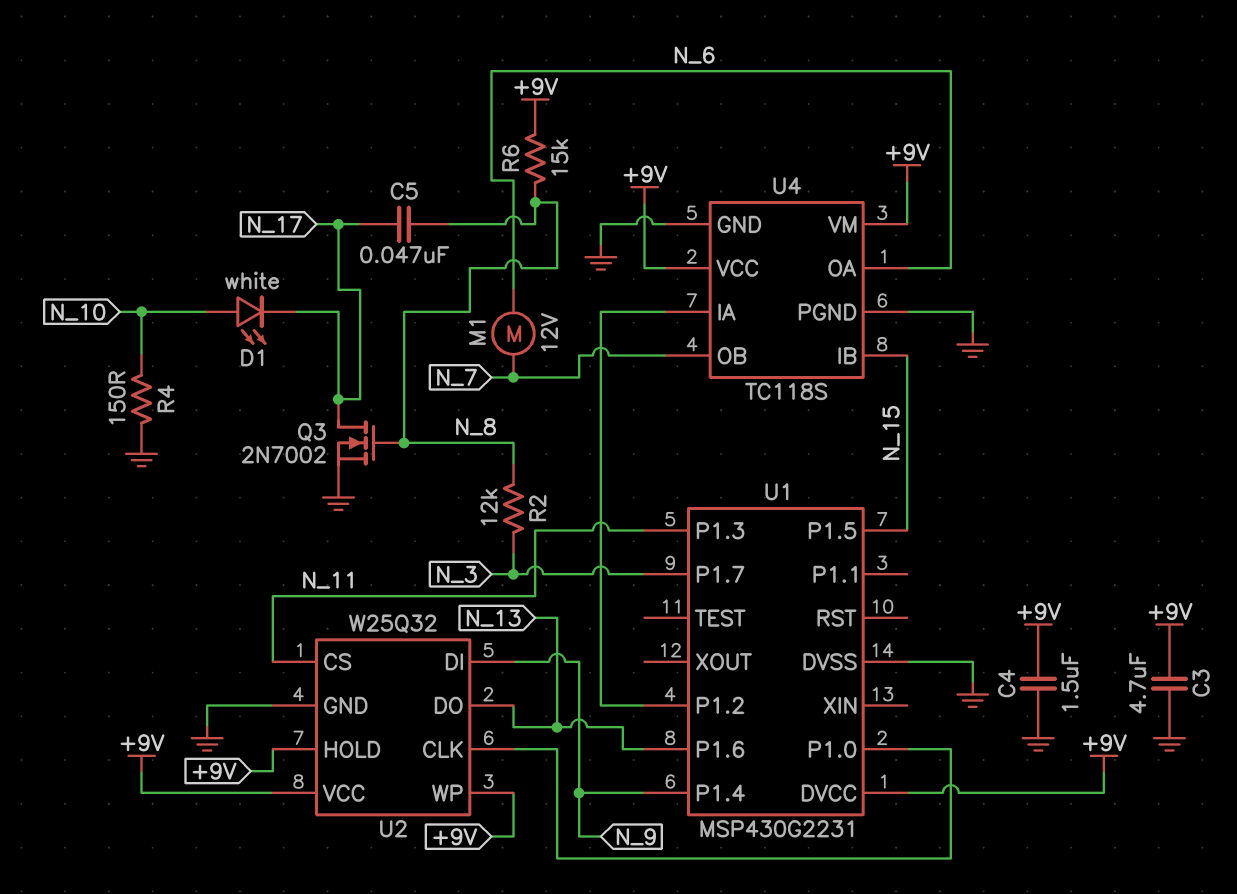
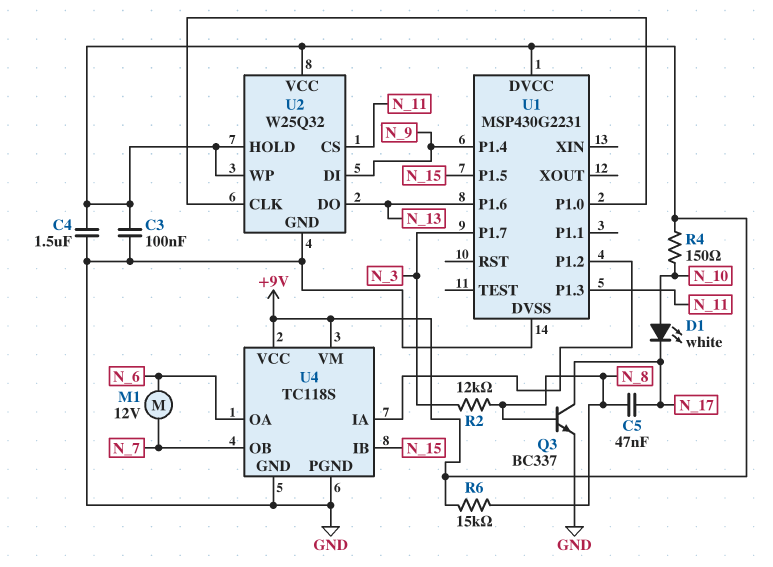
C3: 4.7uF (+9V, GND) -> 100nF (+9V, GND)
Q3: NMOS 2N7002 (G N_8, D N_17, S GND) -> NPN BC337 (B N_8, C N_17, E GND)
R4: 150 (GND, N_10) -> 150 (+9V, N_10)

